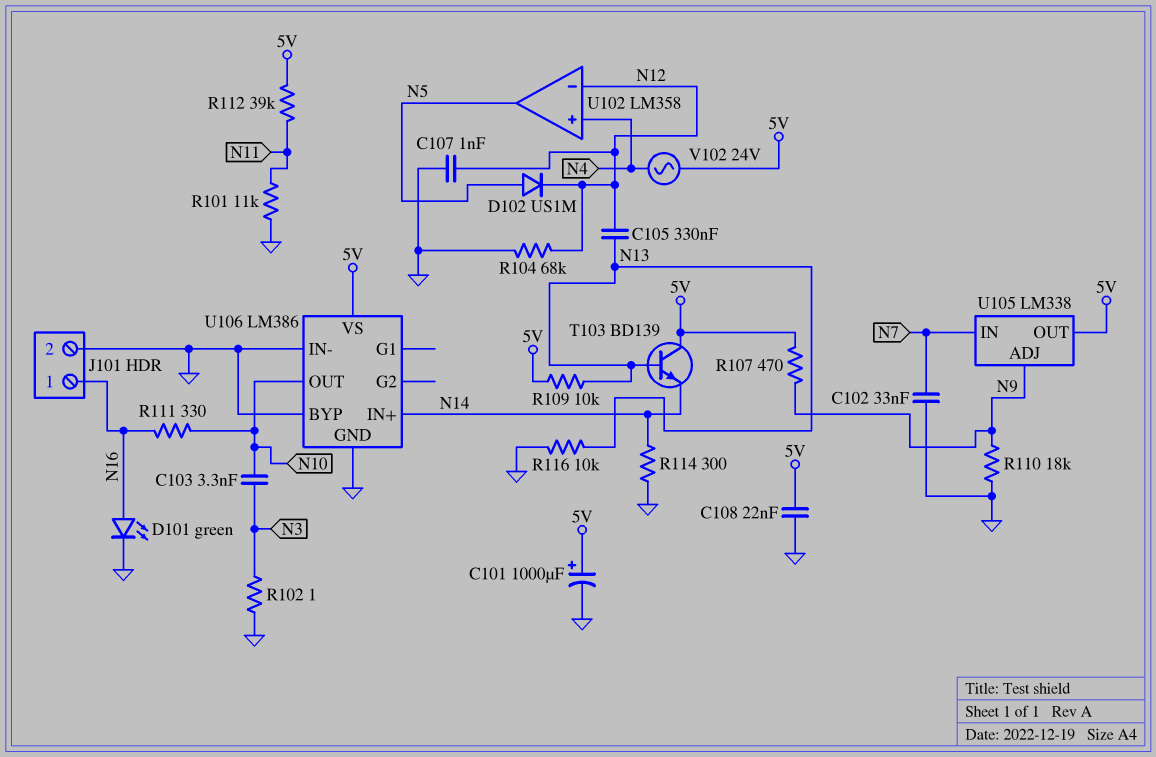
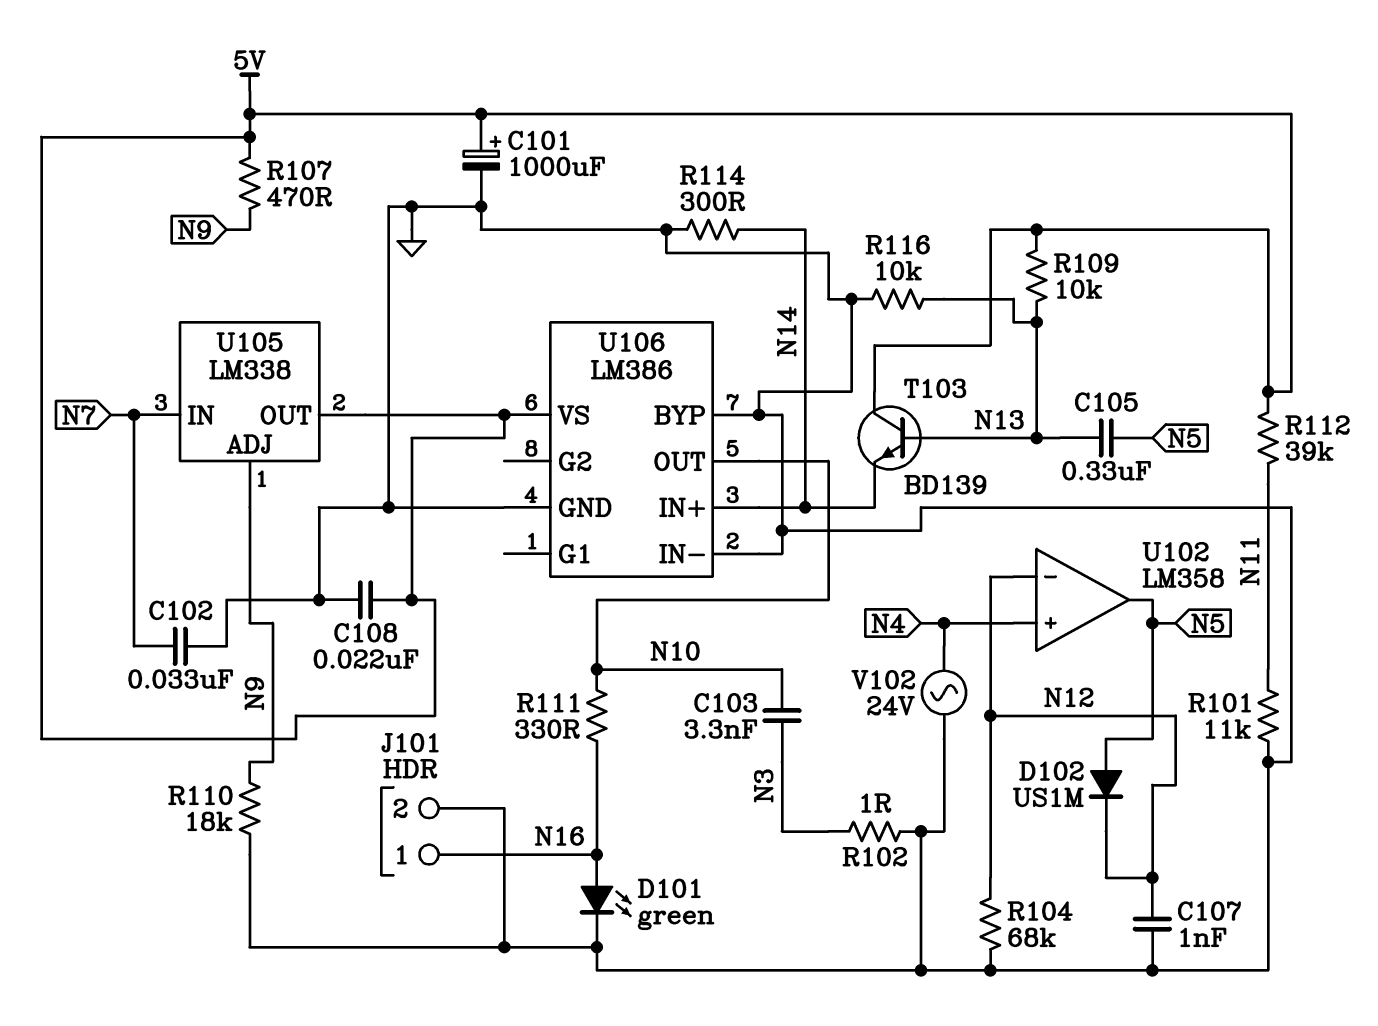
C105: 330nF (N12, N13) -> 330nF (N5, N13)
V102: AC 24V (5V, N4) -> AC 24V (GND, N4)

